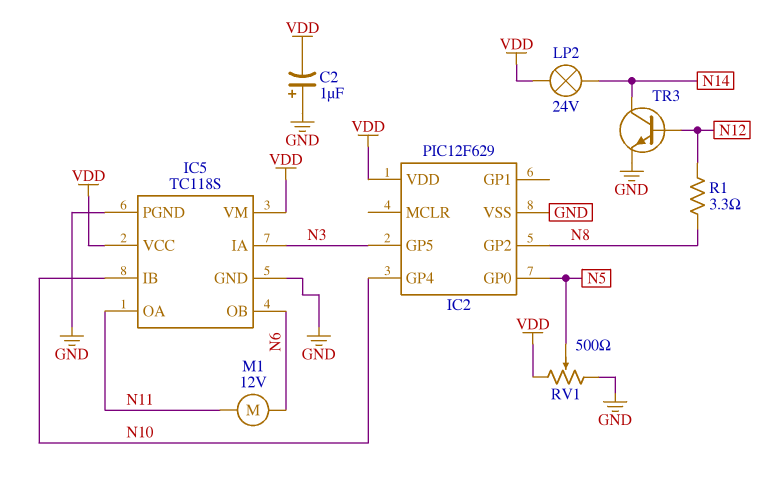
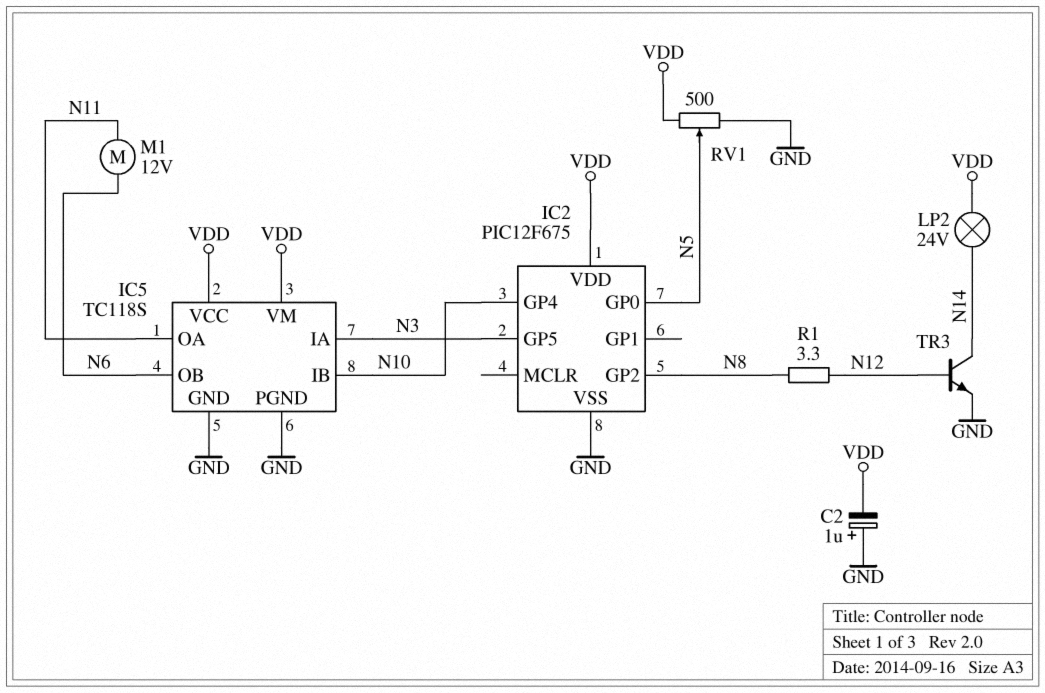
IC2: PIC12F629 -> PIC12F675

